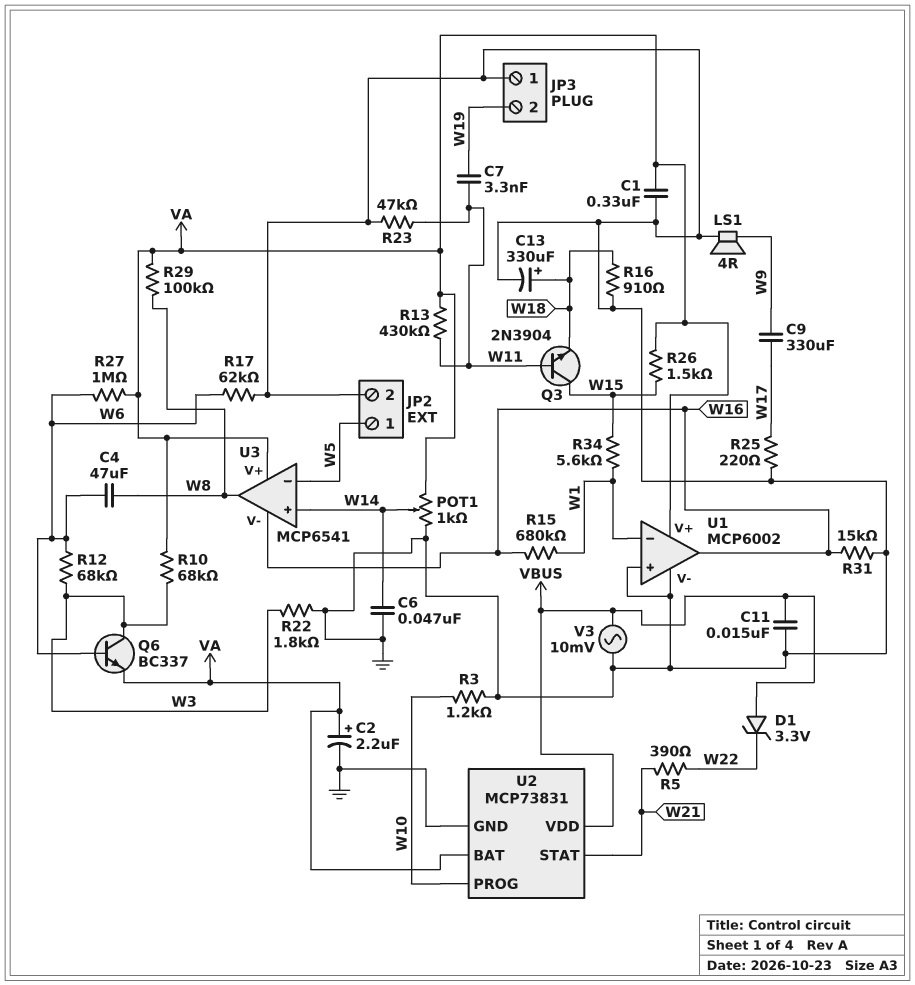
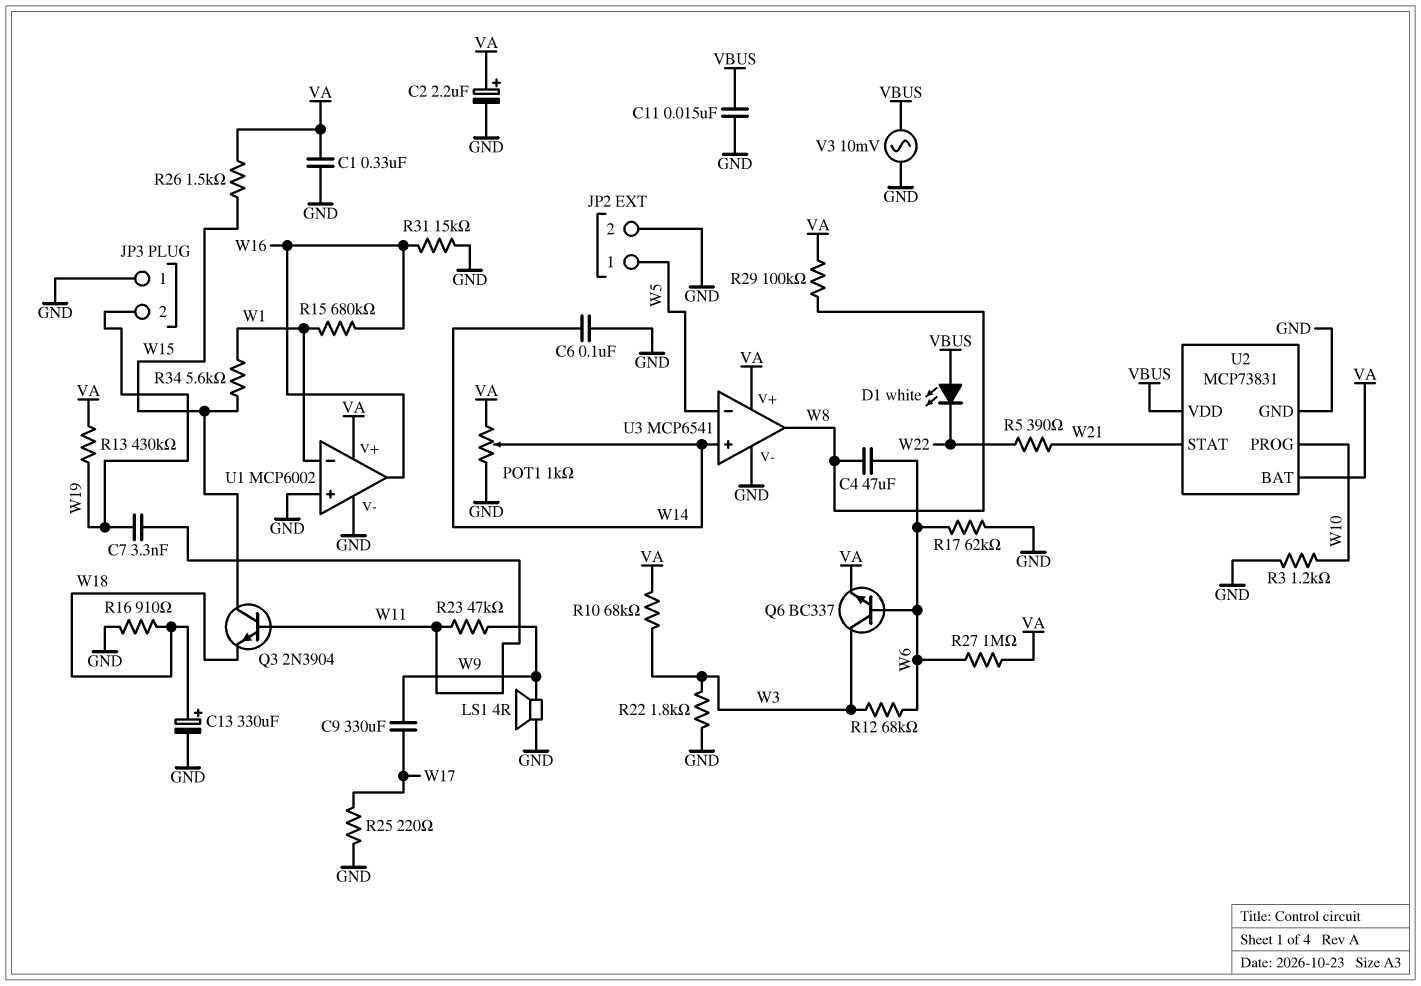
C6: 47nF (GND, W14) -> 100nF (GND, W14)
D1: zener 3.3V (A VBUS, K W22) -> LED white (A VBUS, K W22)
R13: 430k (VA, W11) -> 430k (VA, W19)
R23: 47k (GND, W11) -> 47k (W9, W11)
U3 pin V-: W16 -> GND

